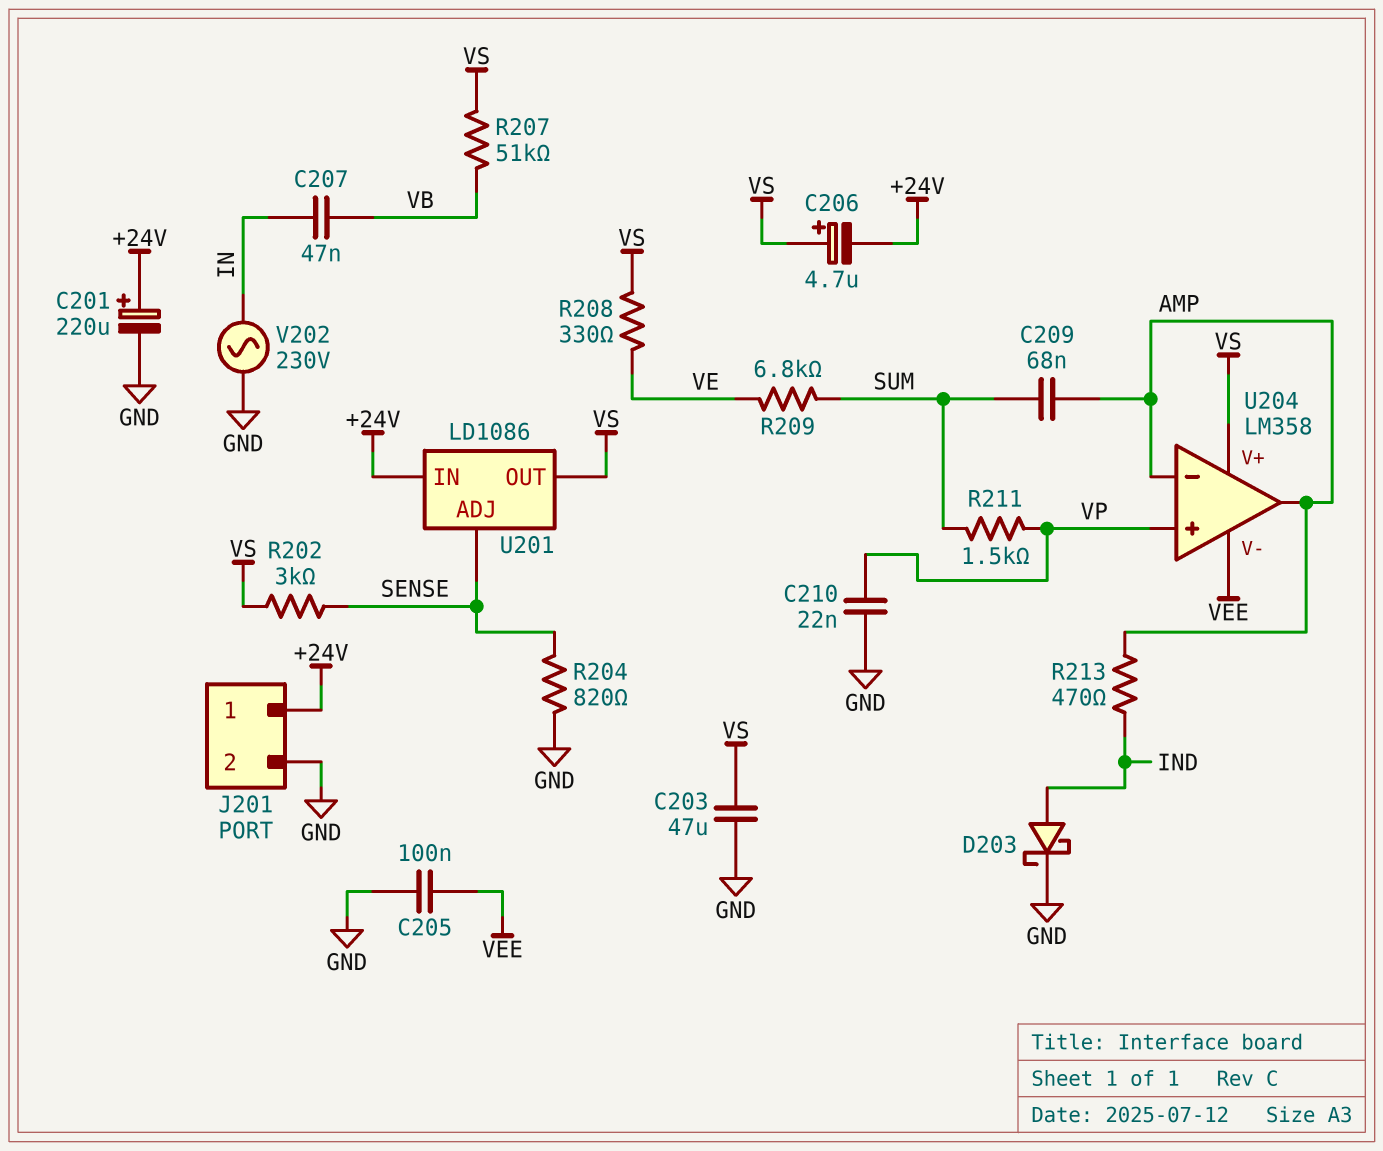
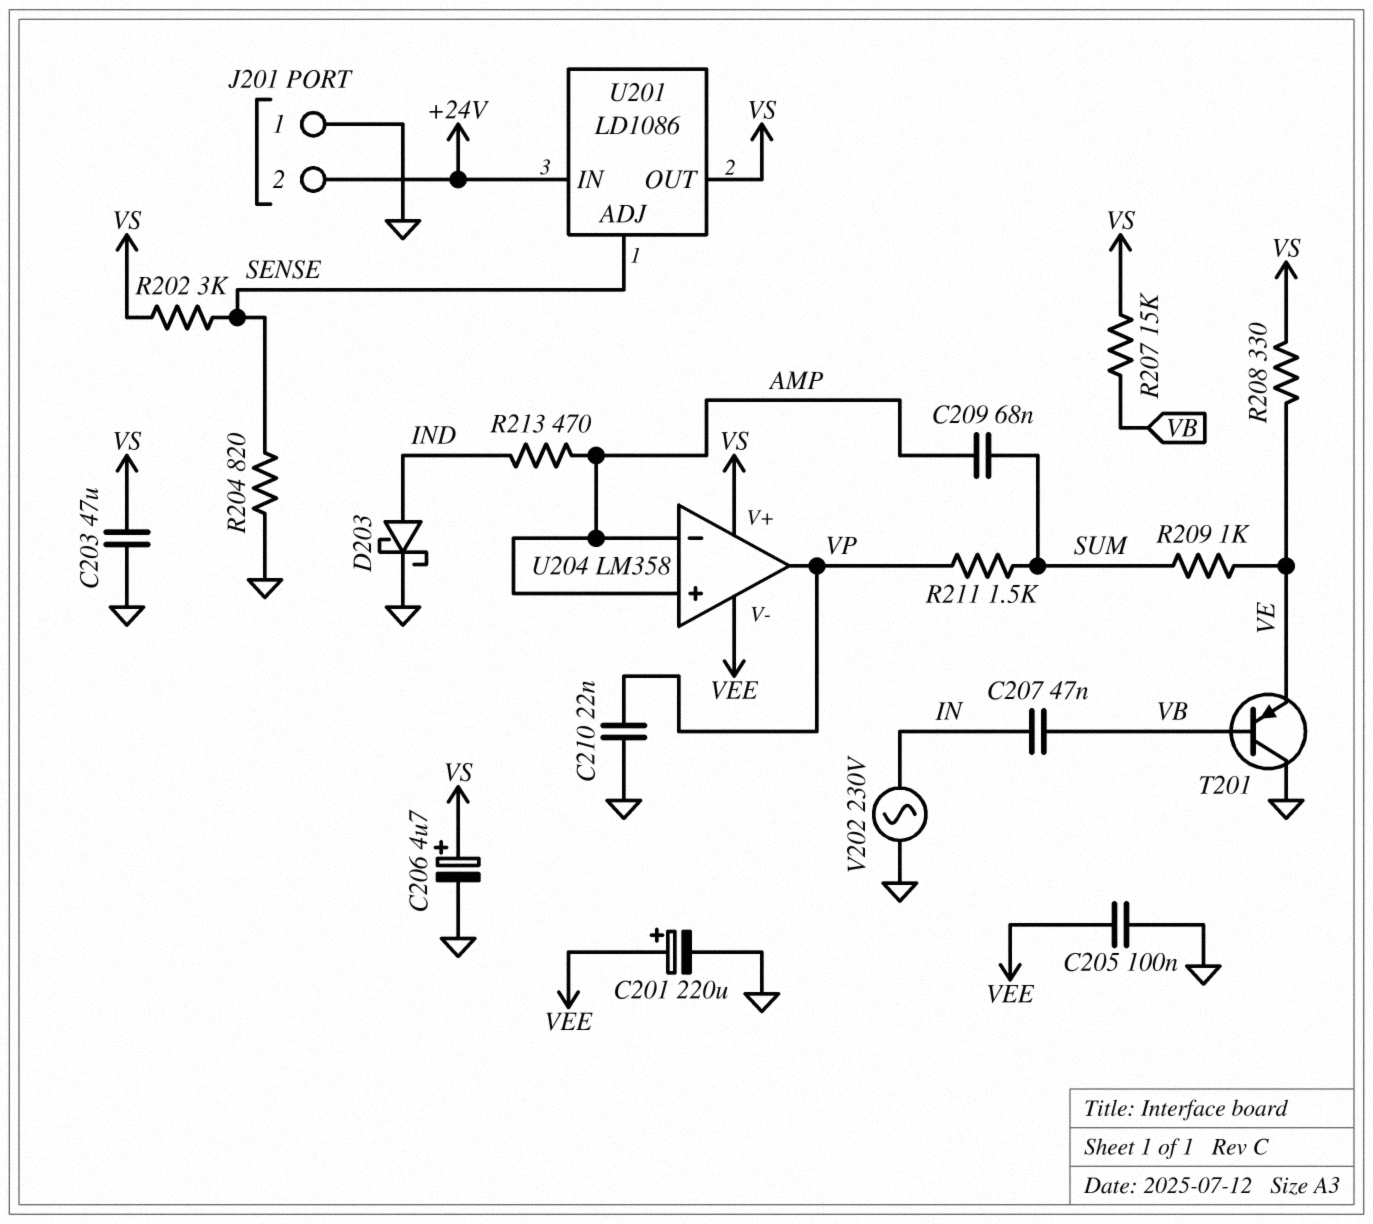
C201: 220uF (plus +24V, minus GND) -> 220uF (plus VEE, minus GND)
C206: 4.7uF (plus VS, minus +24V) -> 4.7uF (plus VS, minus GND)
J201 pin 1: +24V -> GND
J201 pin 2: GND -> +24V
R207: 51k (VB, VS) -> 15k (VB, VS)
R209: 6.8k (SUM, VE) -> 1k (SUM, VE)
T201: none -> PNP (B VB, C GND, E VE)
U204 pin in+: VP -> AMP
U204 pin out: AMP -> VP

